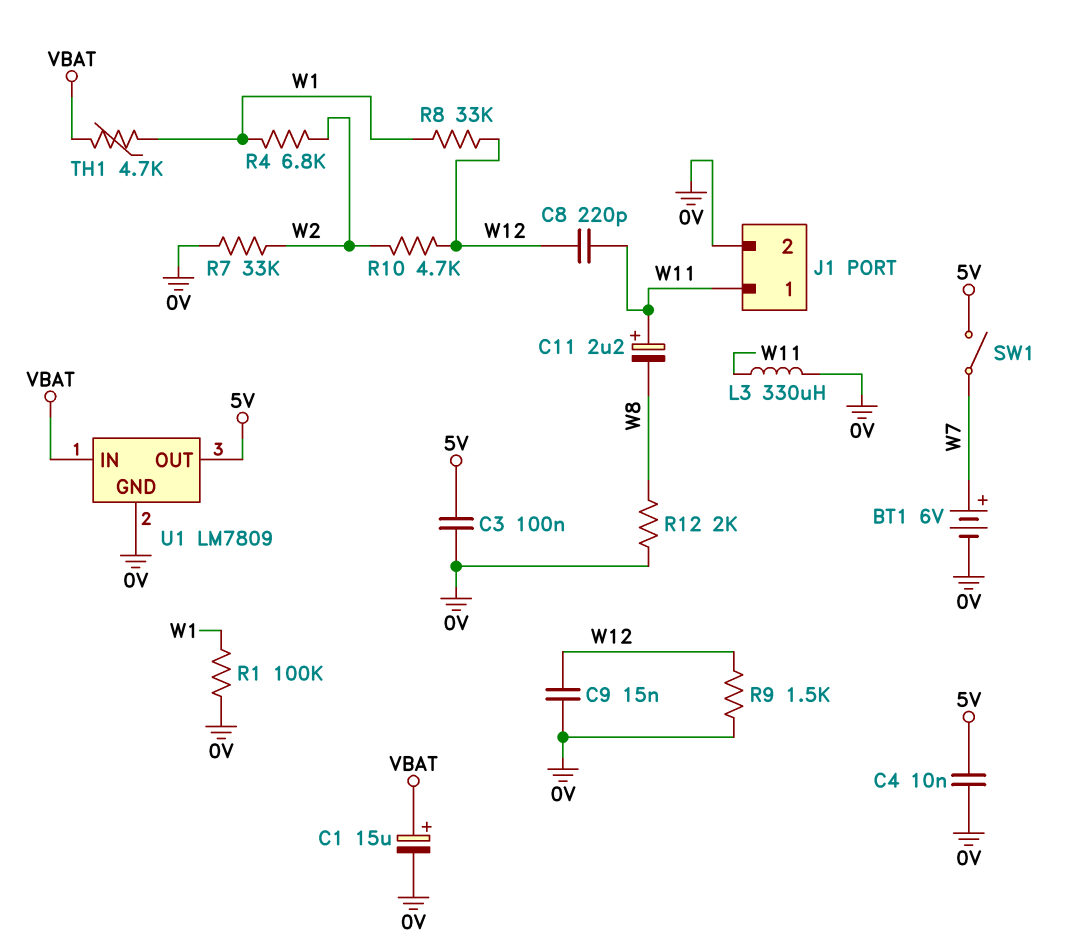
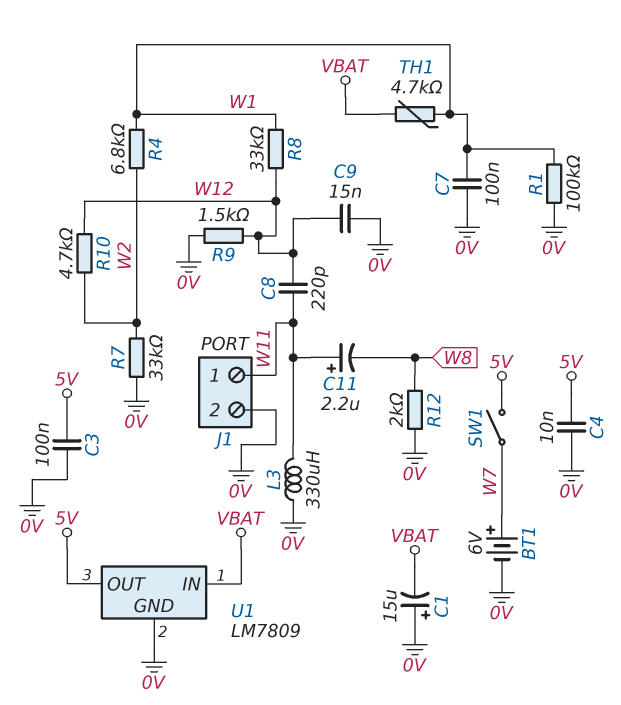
C1: 15uF (plus VBAT, minus 0V) -> 15uF (plus 0V, minus VBAT)
C7: none -> 100nF (0V, W1)

